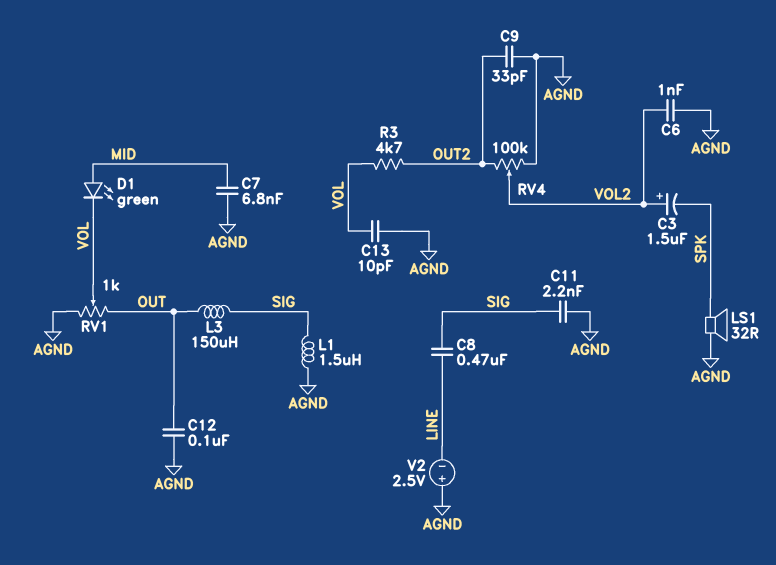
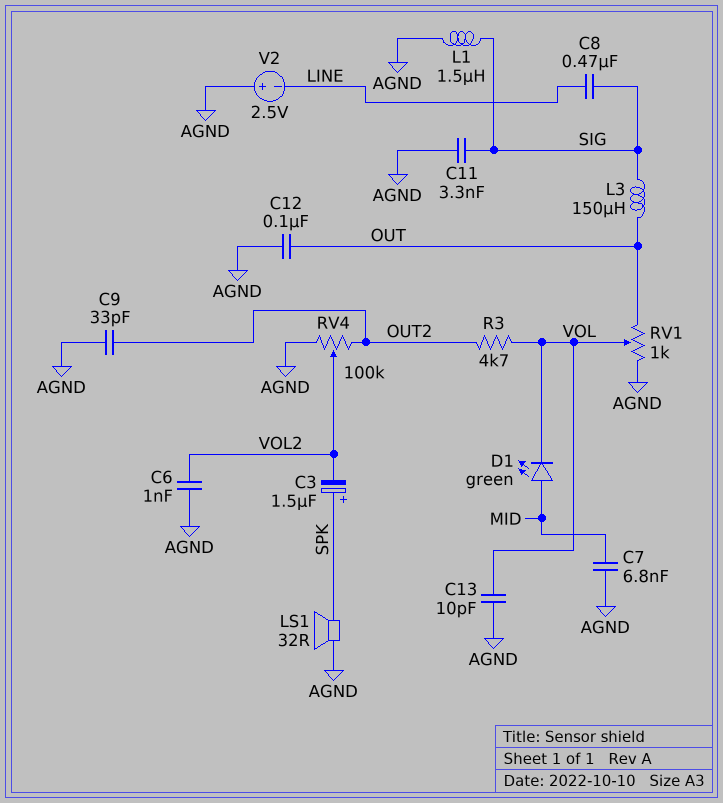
C3: 1.5uF (plus VOL2, minus SPK) -> 1.5uF (plus SPK, minus VOL2)
C11: 2.2nF (AGND, SIG) -> 3.3nF (AGND, SIG)

